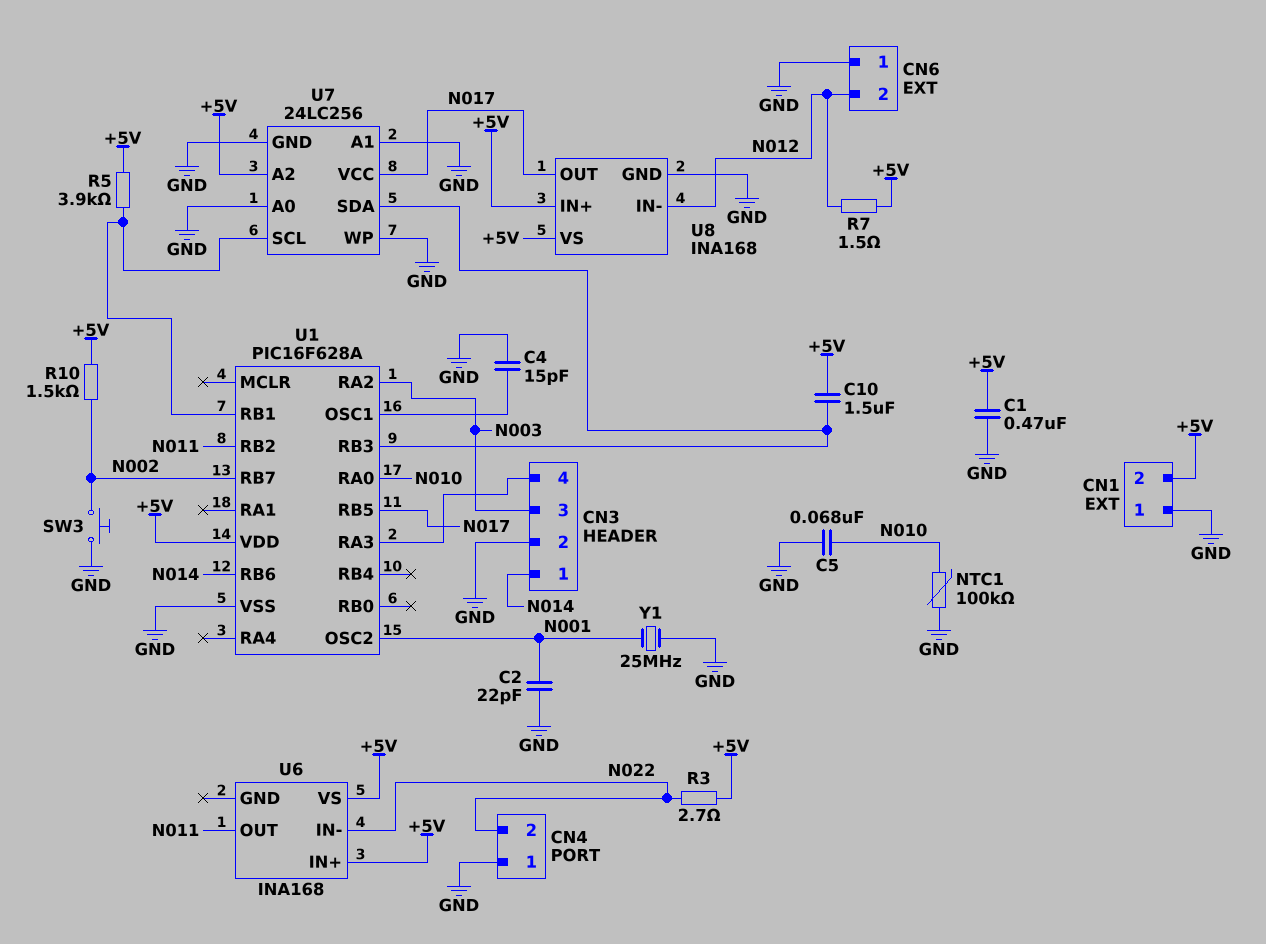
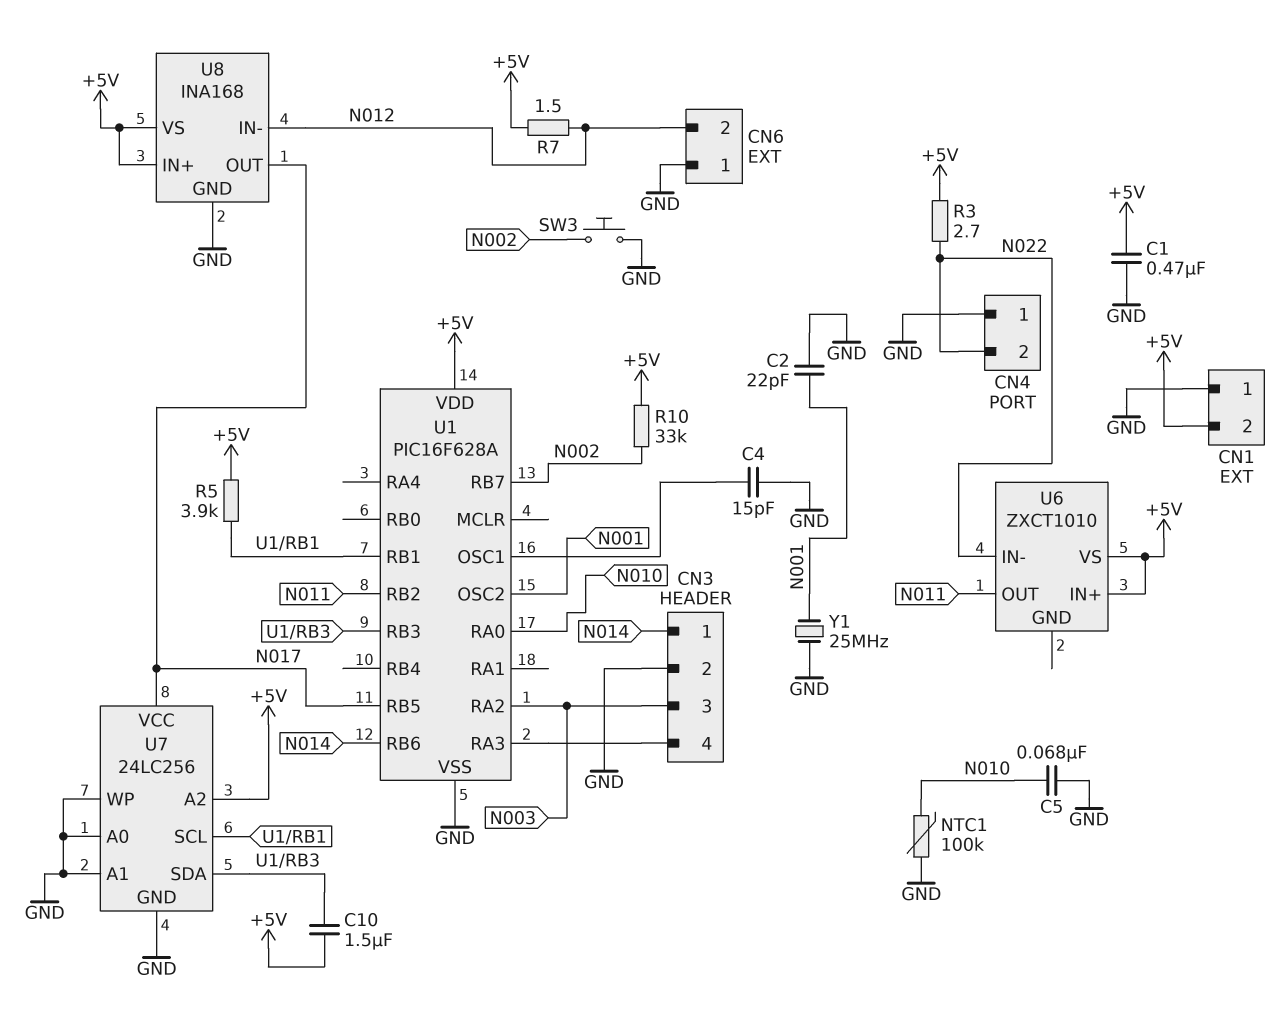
R10: 1.5k (+5V, N002) -> 33k (+5V, N002)
U6: INA168 -> ZXCT1010

